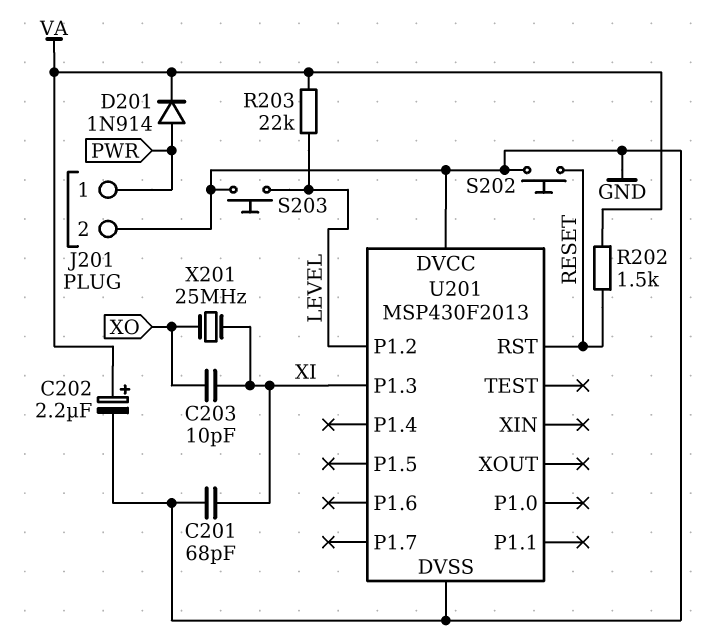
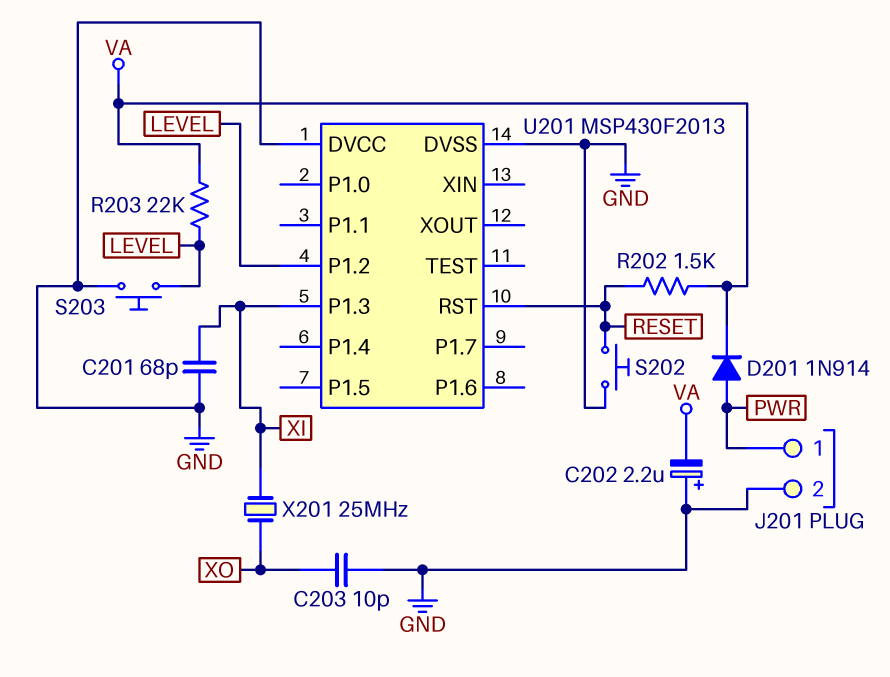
C202: 2.2uF (plus VA, minus GND) -> 2.2uF (plus GND, minus VA)
C203: 10pF (XI, XO) -> 10pF (GND, XO)

